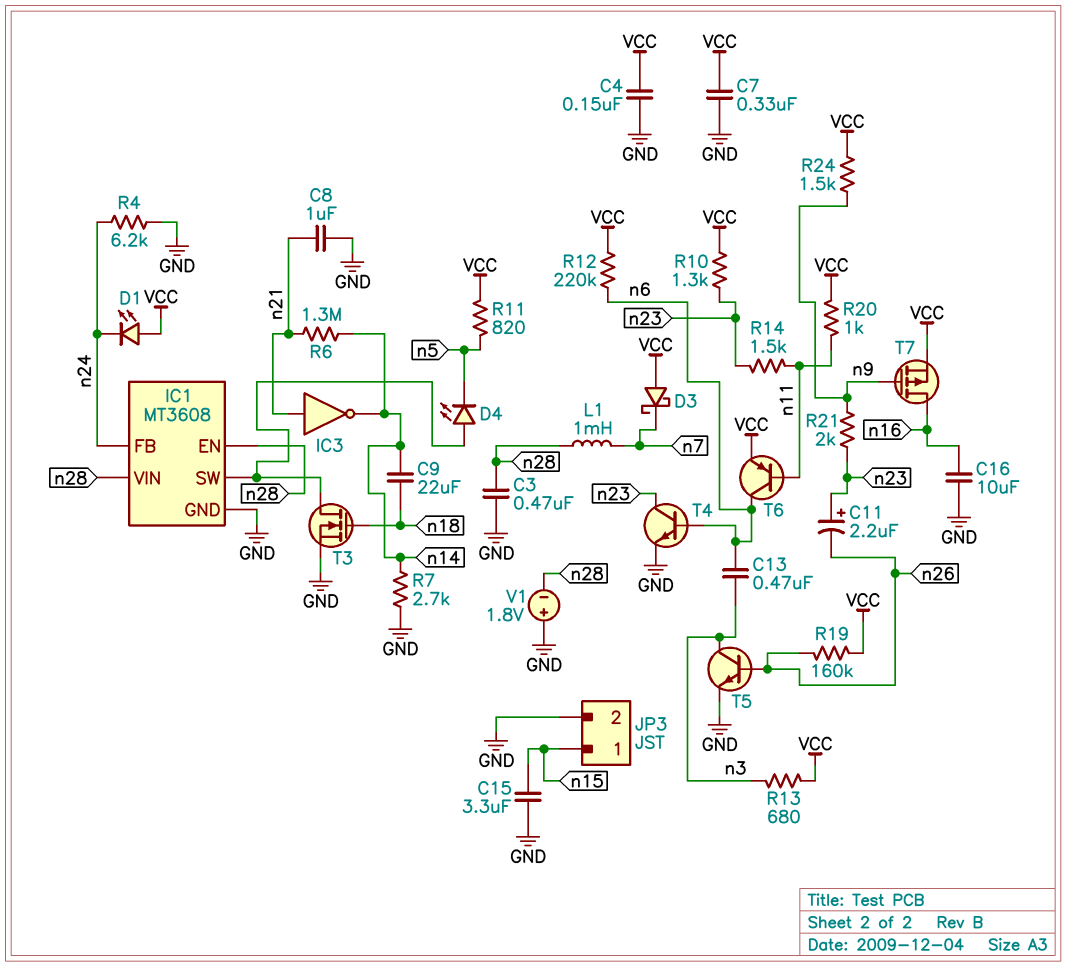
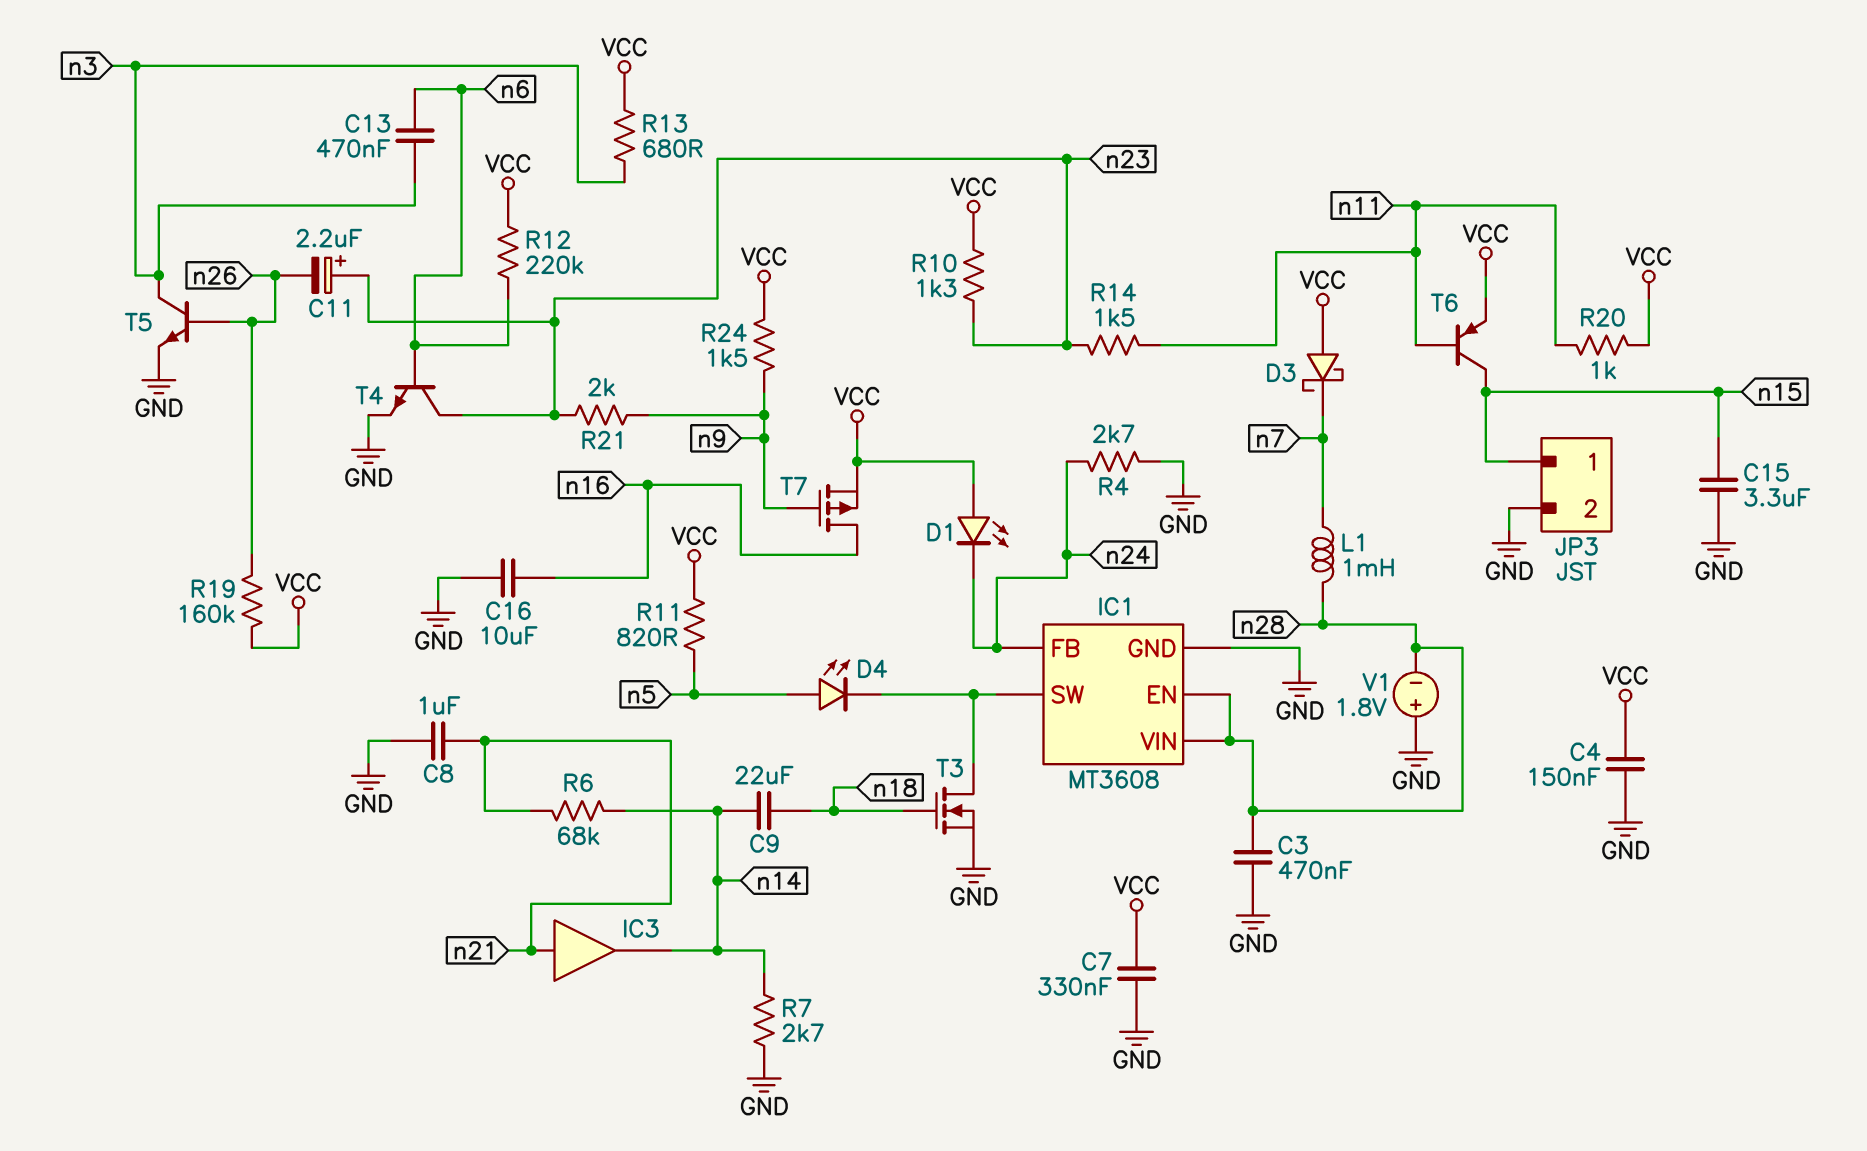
D4: LED (A IC1/SW, K n5) -> LED (A n5, K IC1/SW)
IC3: NOT (in n21, out n14) -> buffer (in n21, out n14)
R4: 6.2k (GND, n24) -> 2.7k (GND, n24)
R6: 1.3M (n14, n21) -> 68k (n14, n21)
T6: PNP (B n11, C n6, E VCC) -> PNP (B n11, C n15, E VCC)

